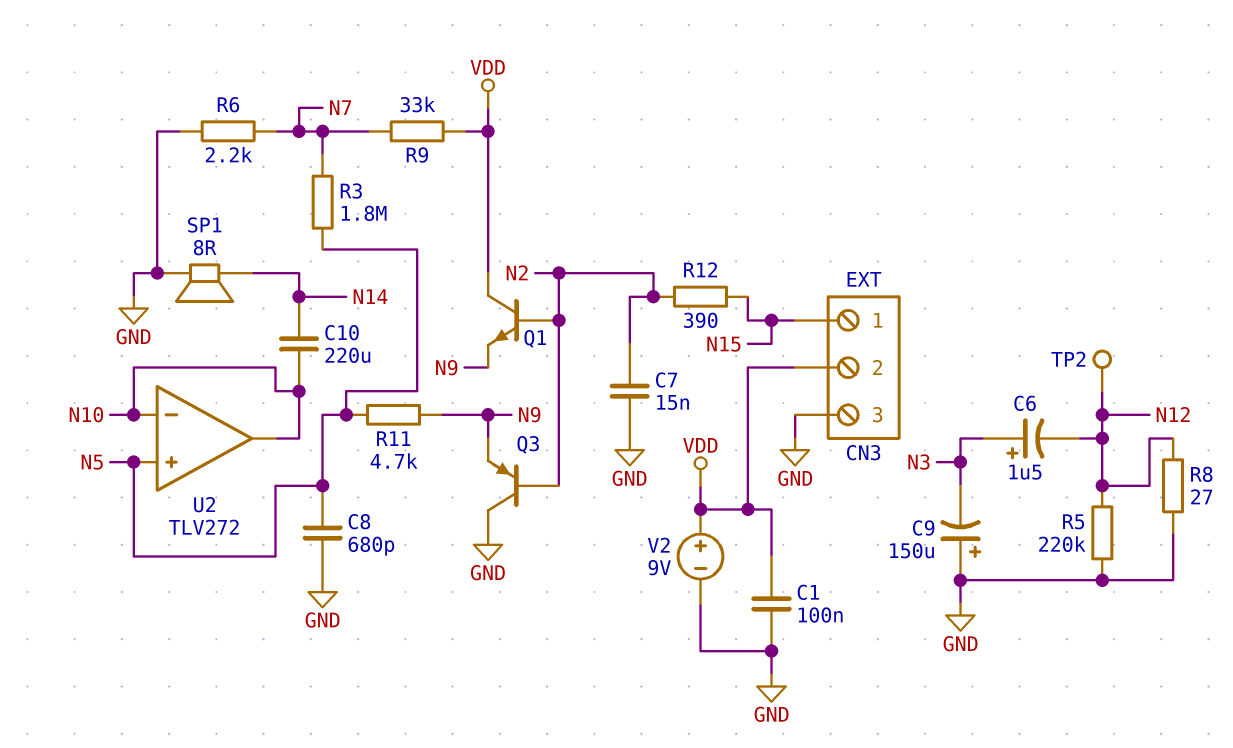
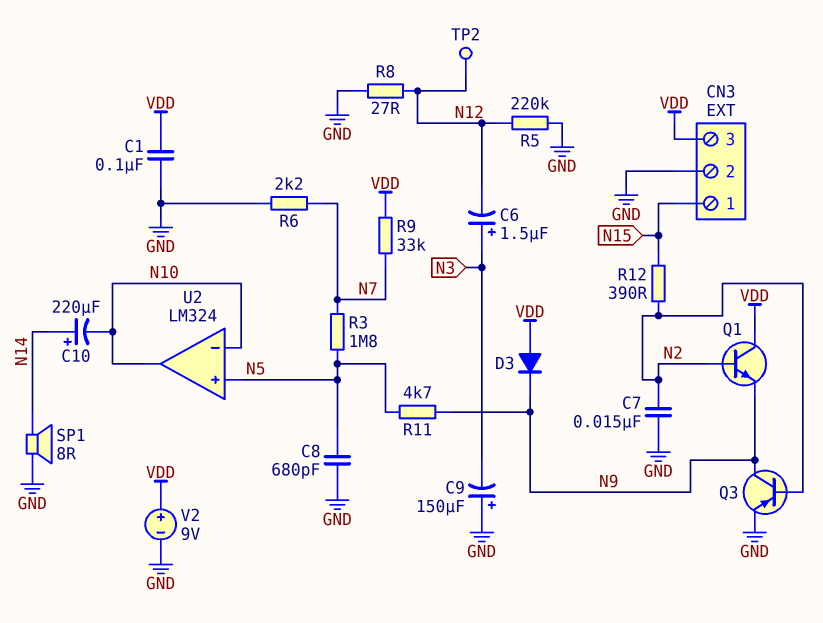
C10: 220uF (N10, N14) -> 220uF (plus N14, minus N10)
CN3 pin 2: VDD -> GND
CN3 pin 3: GND -> VDD
D3: none -> diode (A VDD, K N9)
Q3: PNP (B N2, C GND, E N9) -> PNP (B N2, C N9, E GND)
U2: TLV272 -> LM324

